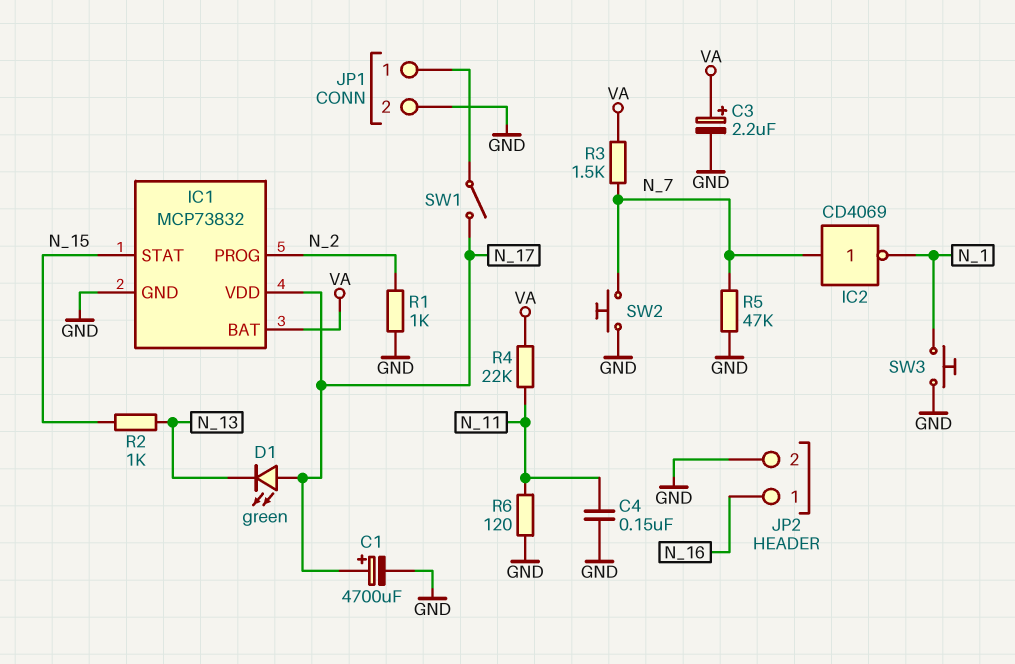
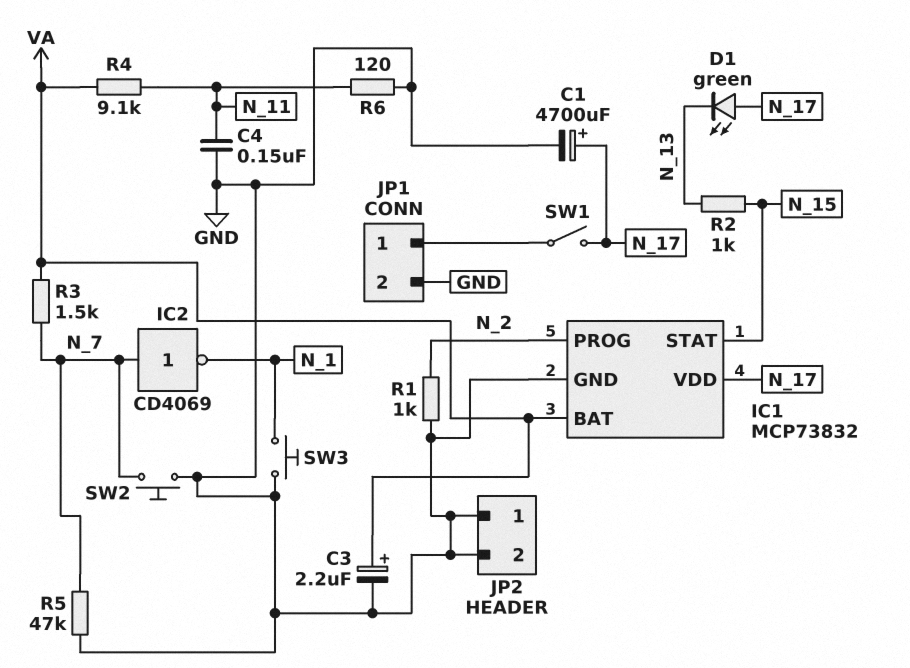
JP2 pin 1: N_16 -> GND
R4: 22k (N_11, VA) -> 9.1k (N_11, VA)

